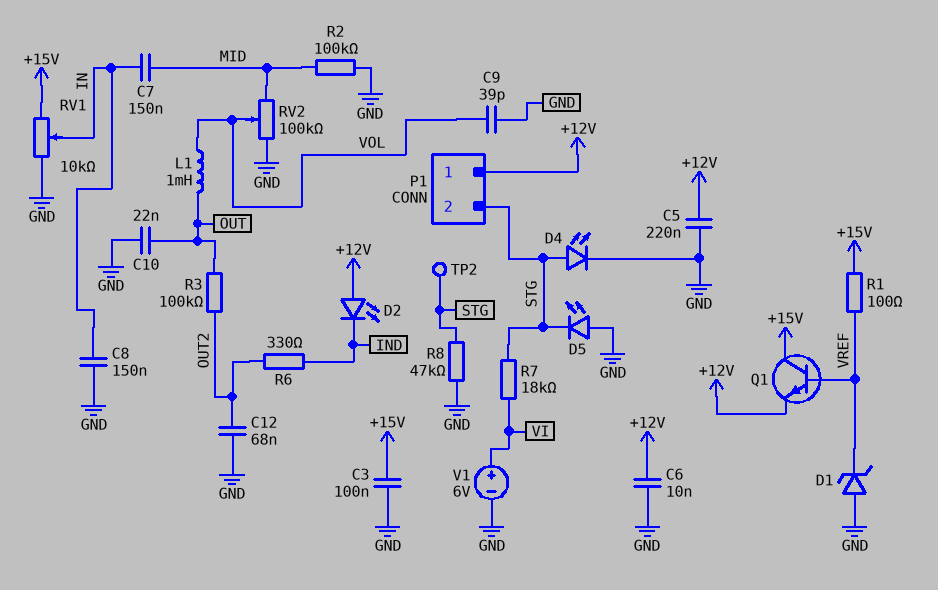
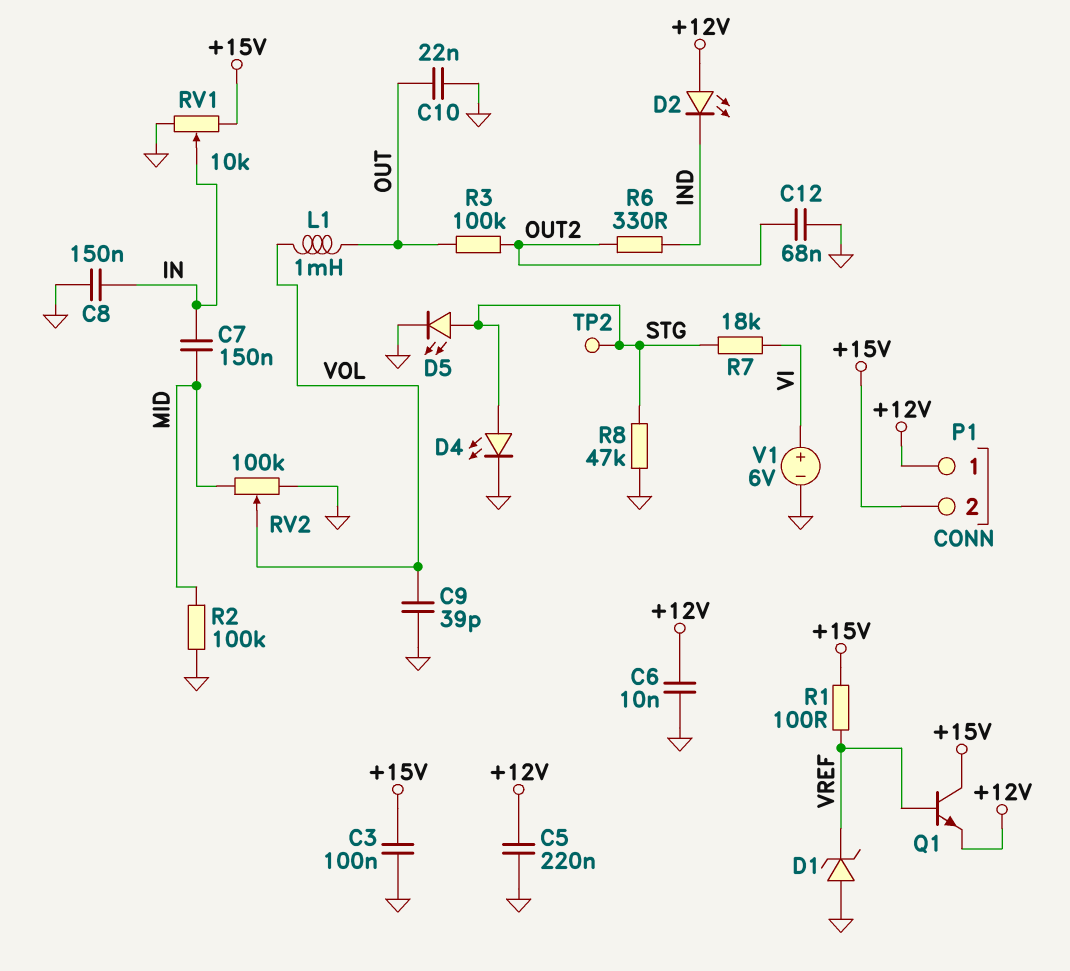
D5: LED (A GND, K STG) -> LED (A STG, K GND)
P1 pin 2: STG -> +15V

